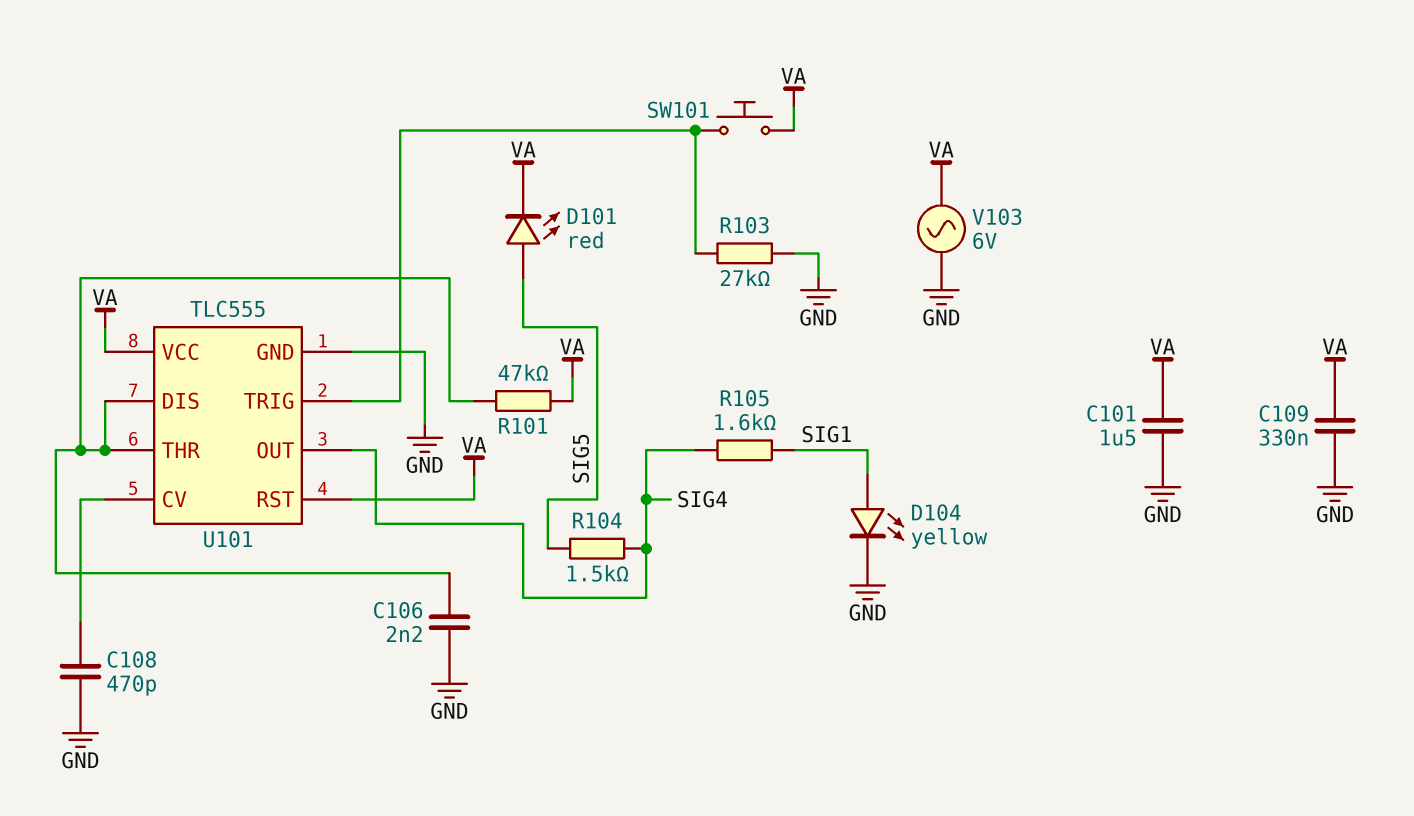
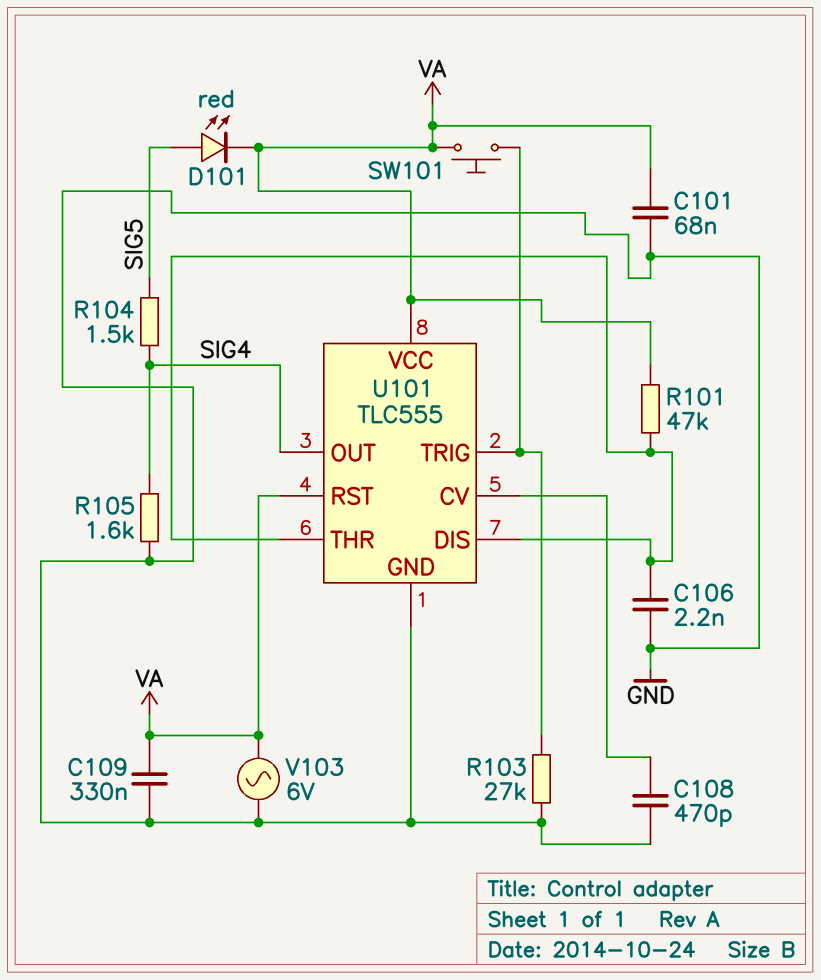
C101: 1.5uF (GND, VA) -> 68nF (GND, VA)
D104: LED yellow (A SIG1, K GND) -> none
R105: 1.6k (SIG1, SIG4) -> 1.6k (GND, SIG4)

